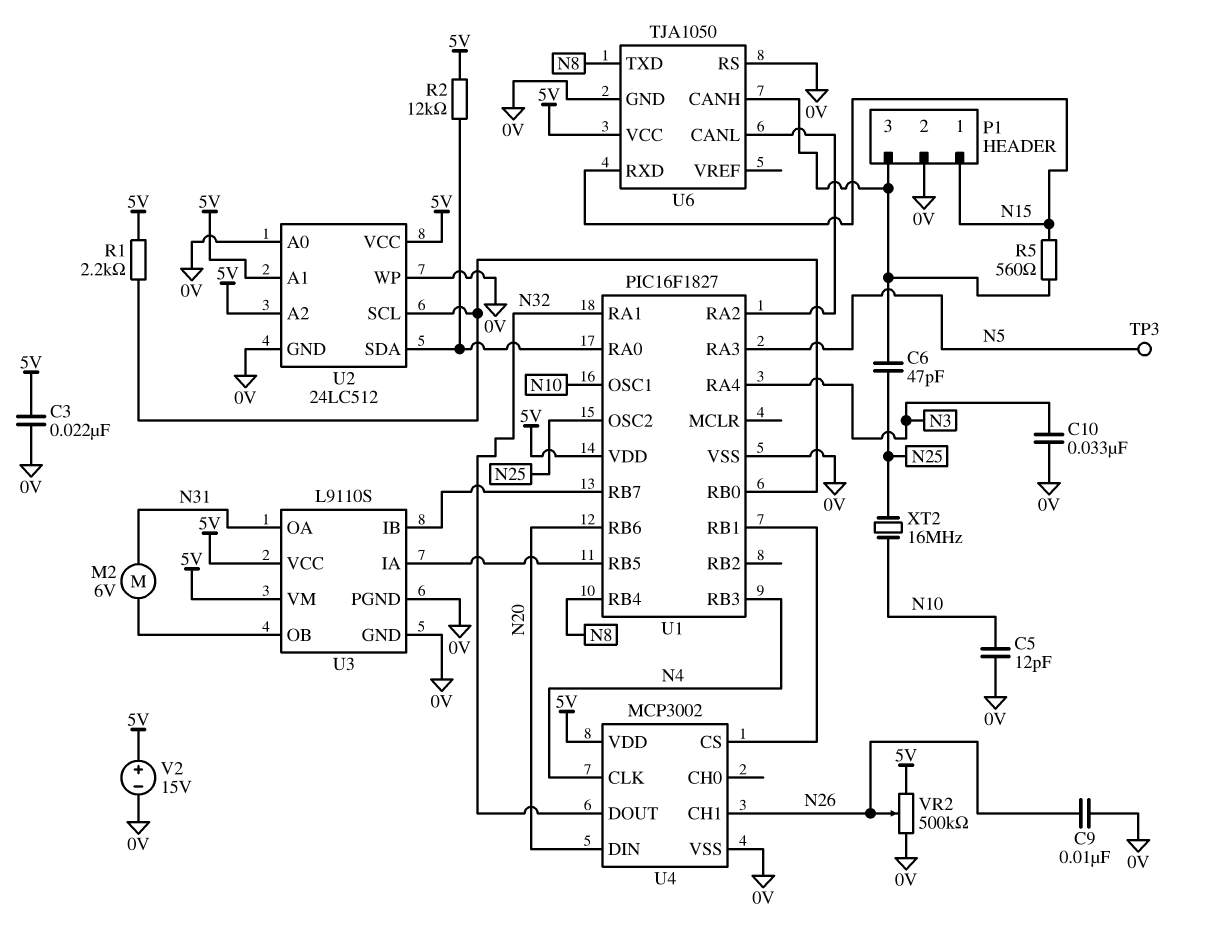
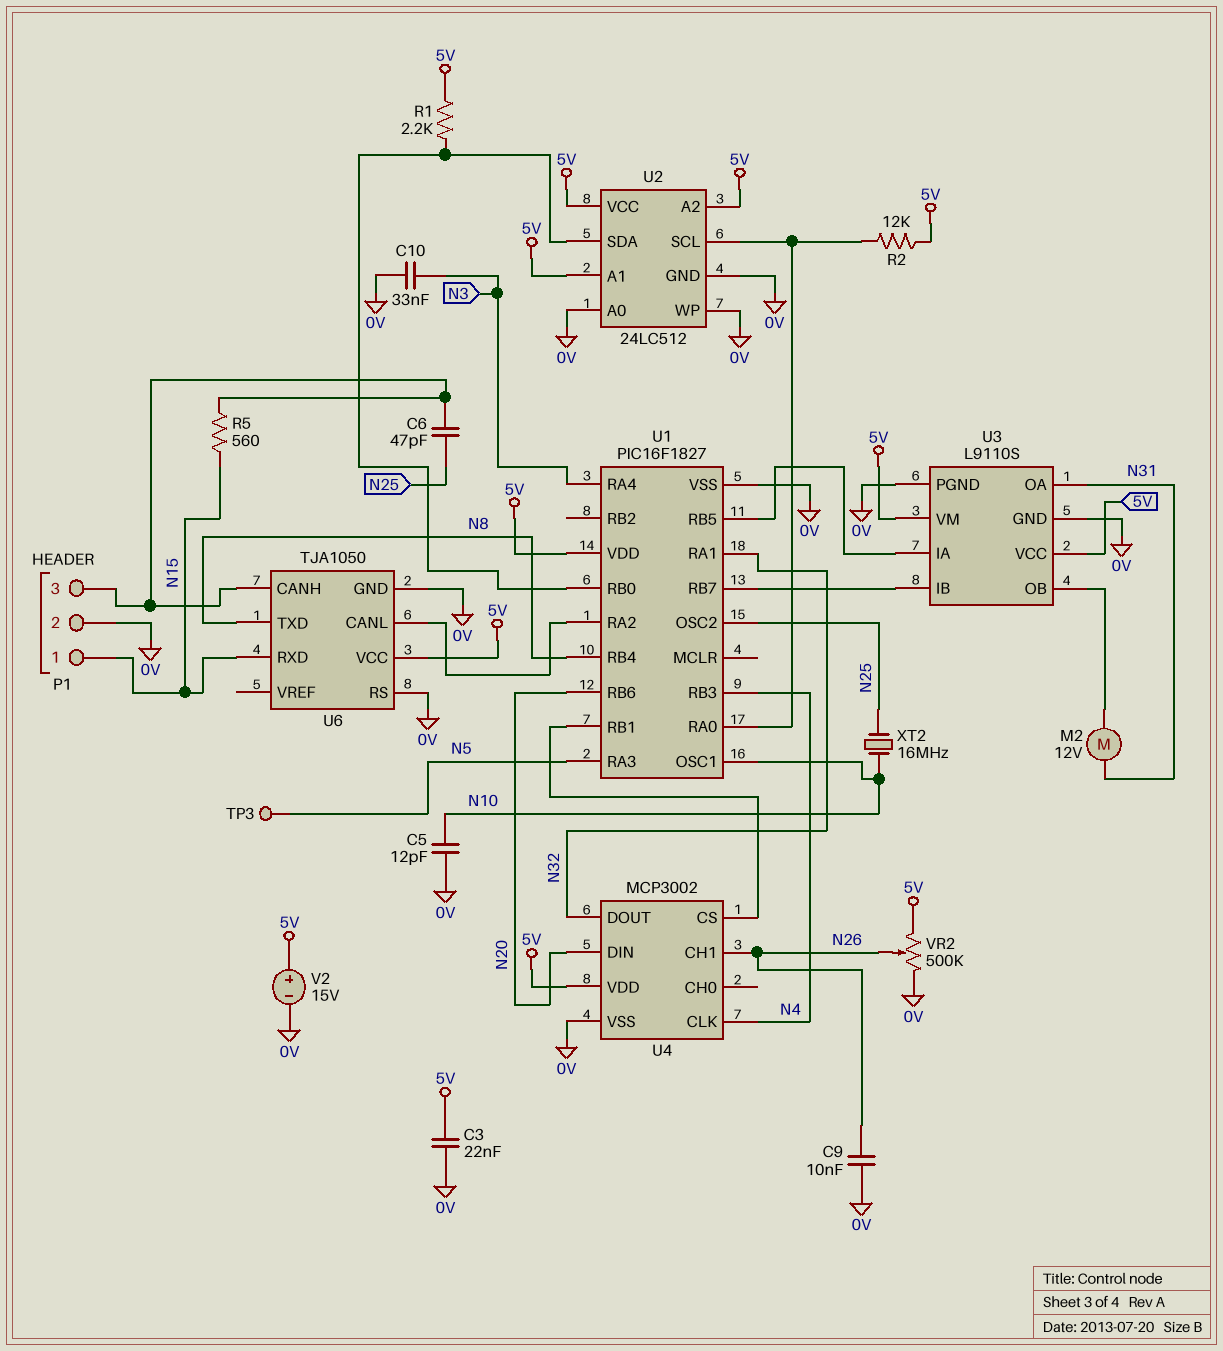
M2: motor 6V (N31, U3/OB) -> motor 12V (N31, U3/OB)
U2 pin SCL: U1/RB0 -> U1/RA0
U2 pin SDA: U1/RA0 -> U1/RB0

